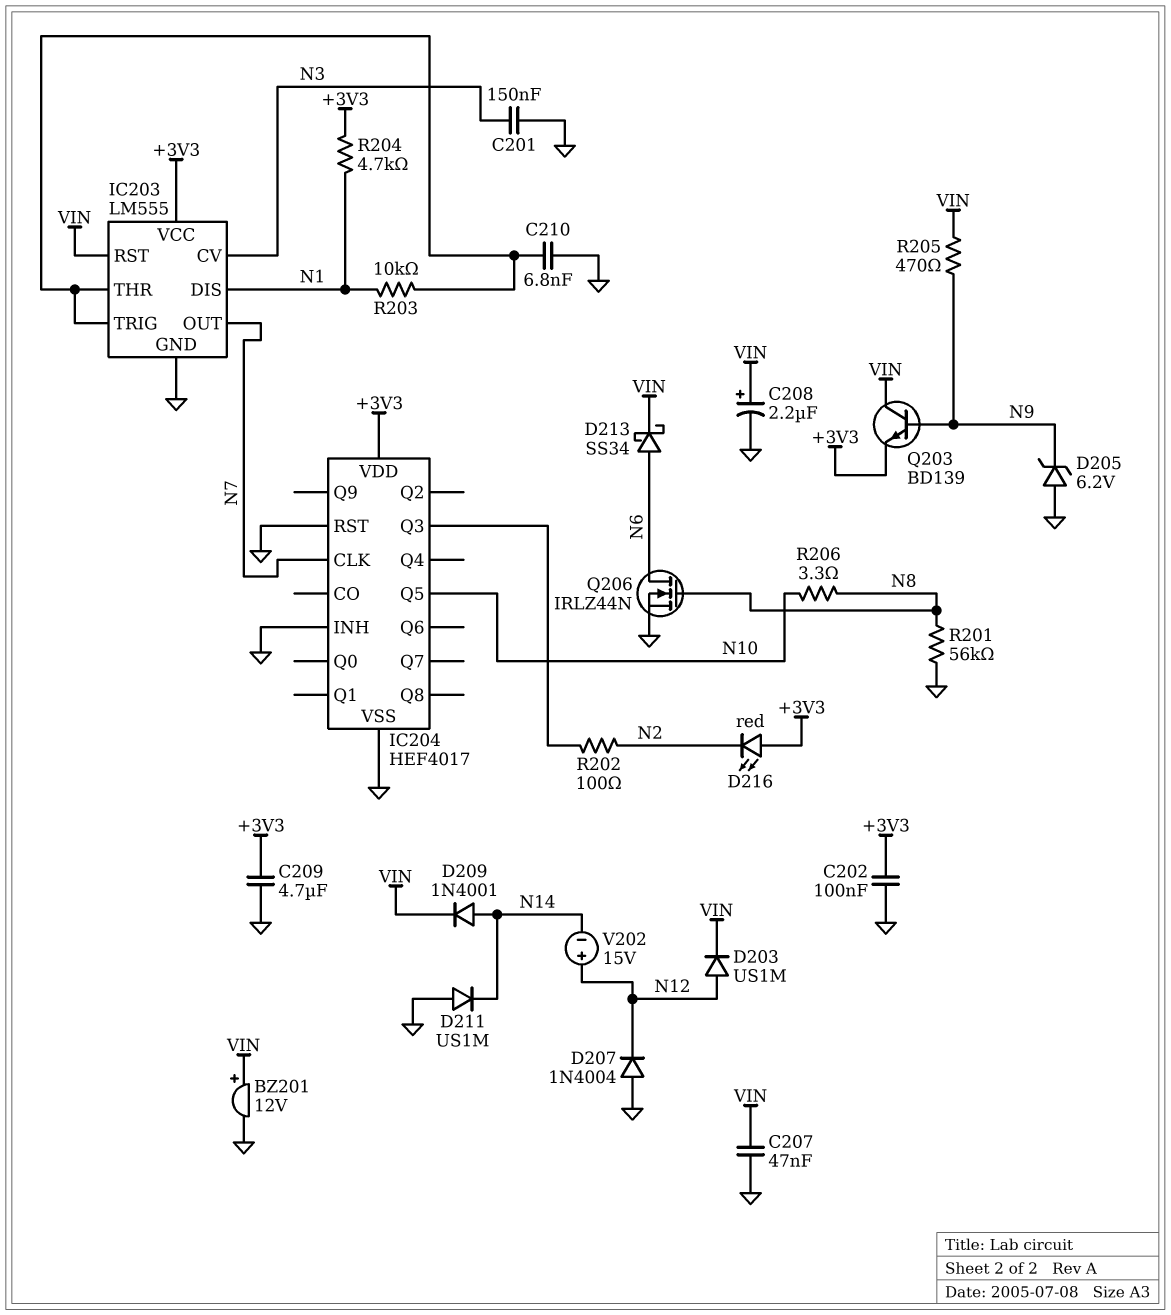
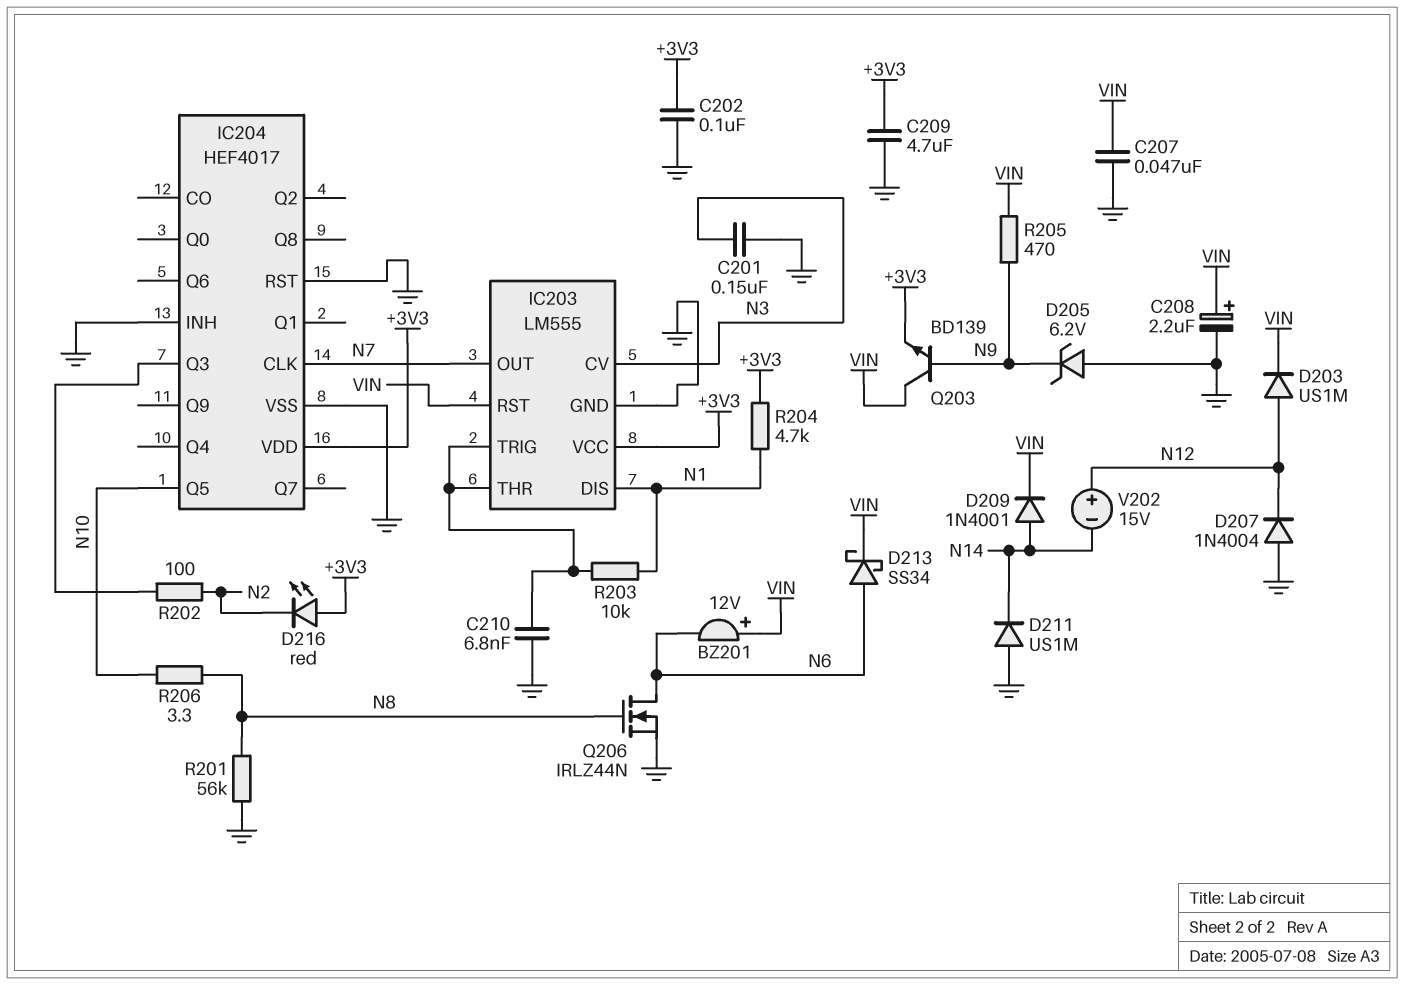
BZ201: buzzer 12V (plus VIN, minus GND) -> buzzer 12V (plus VIN, minus N6)

